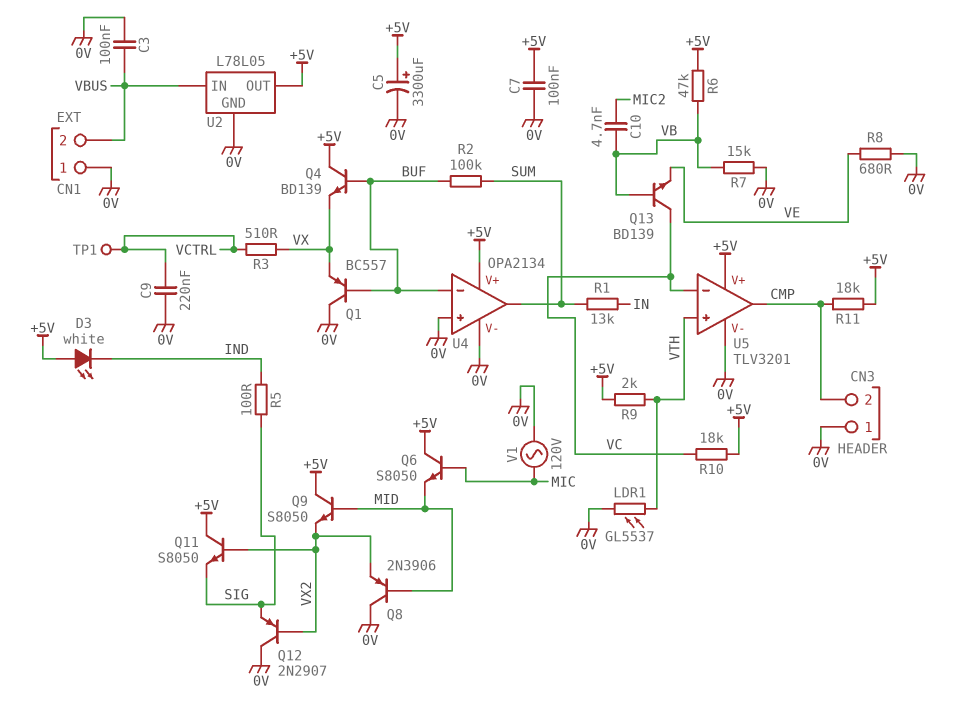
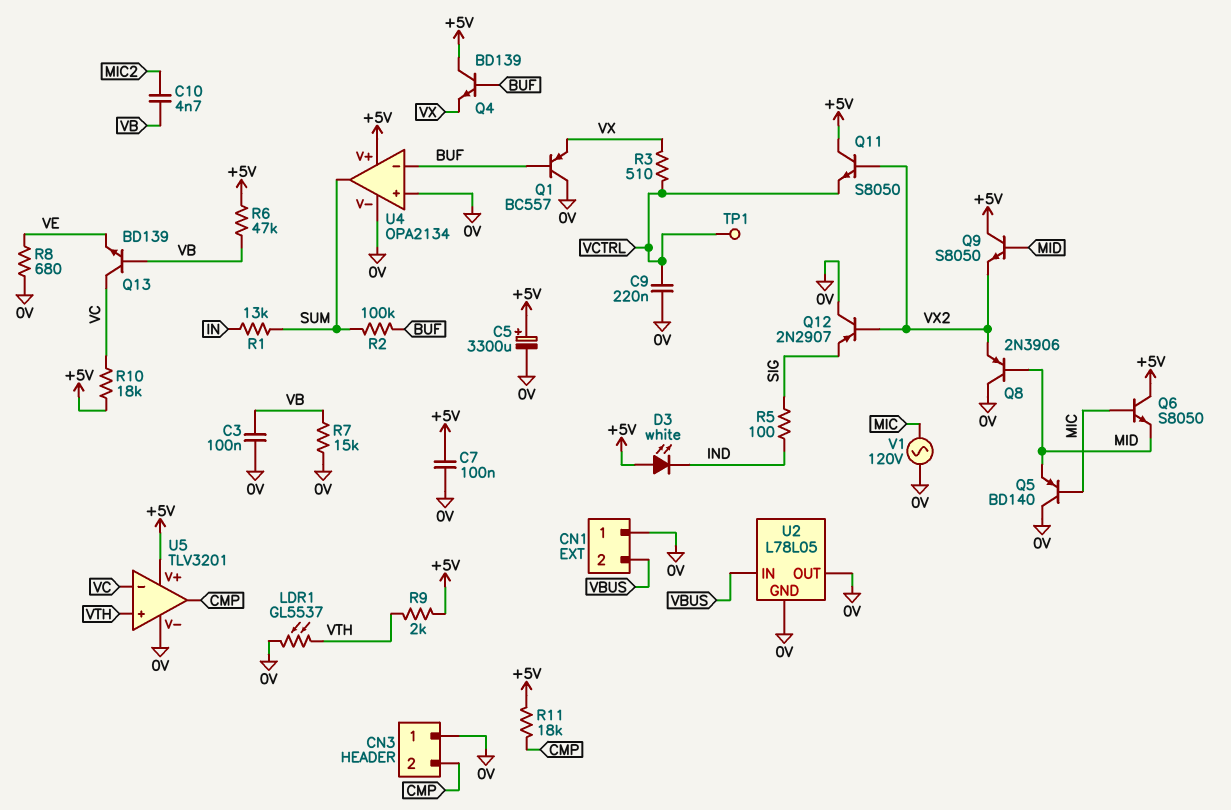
C3: 100nF (0V, VBUS) -> 100nF (0V, VB)
Q5: none -> PNP BD140 (B MIC, C 0V, E MID)
Q11: NPN S8050 (B VX2, C +5V, E SIG) -> NPN S8050 (B VX2, C +5V, E VCTRL)
U2 pin OUT: +5V -> 0V

